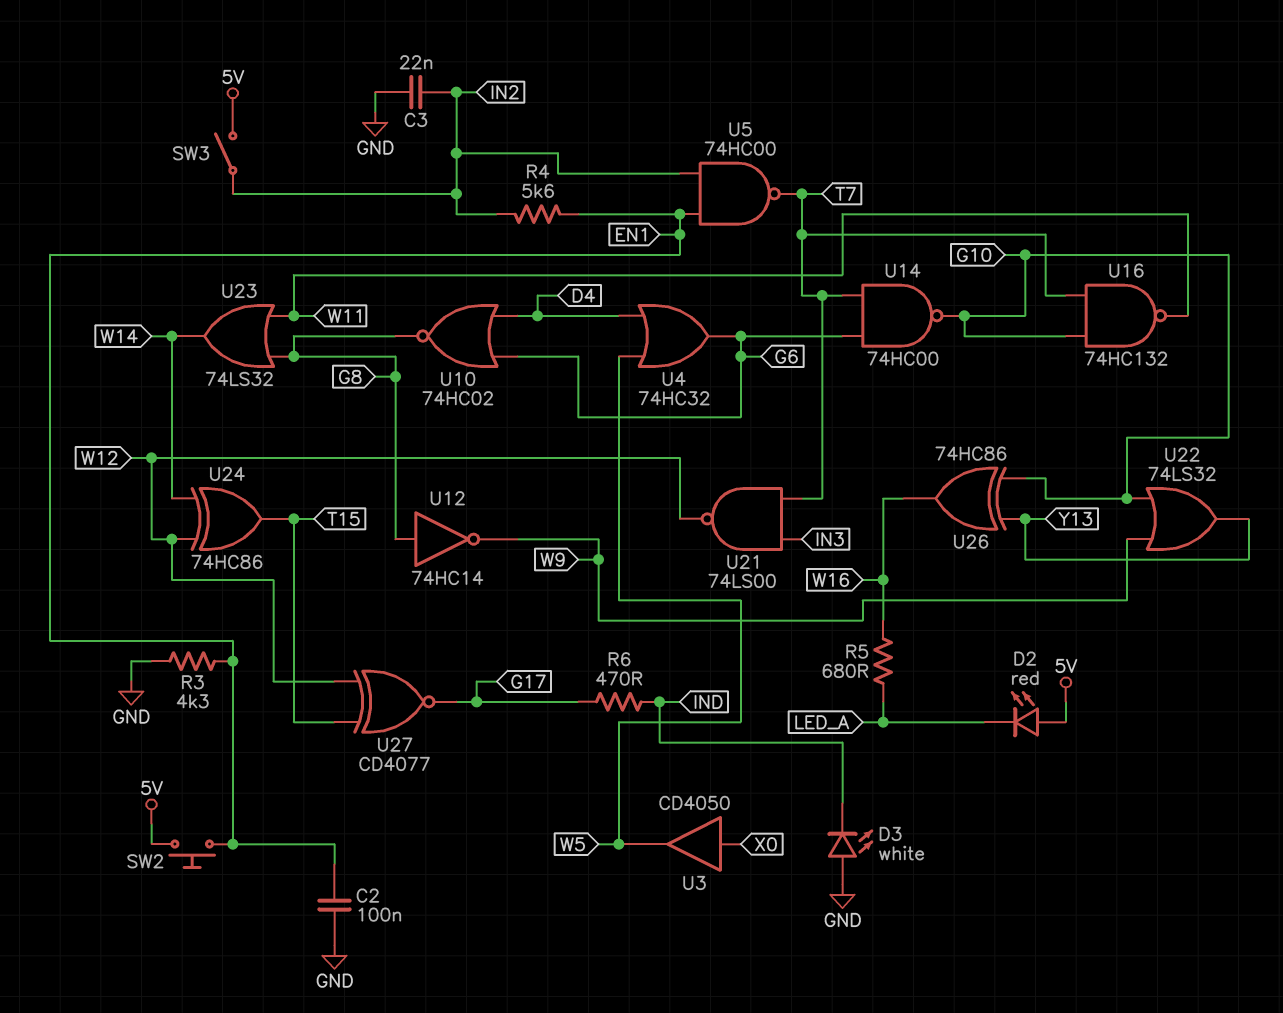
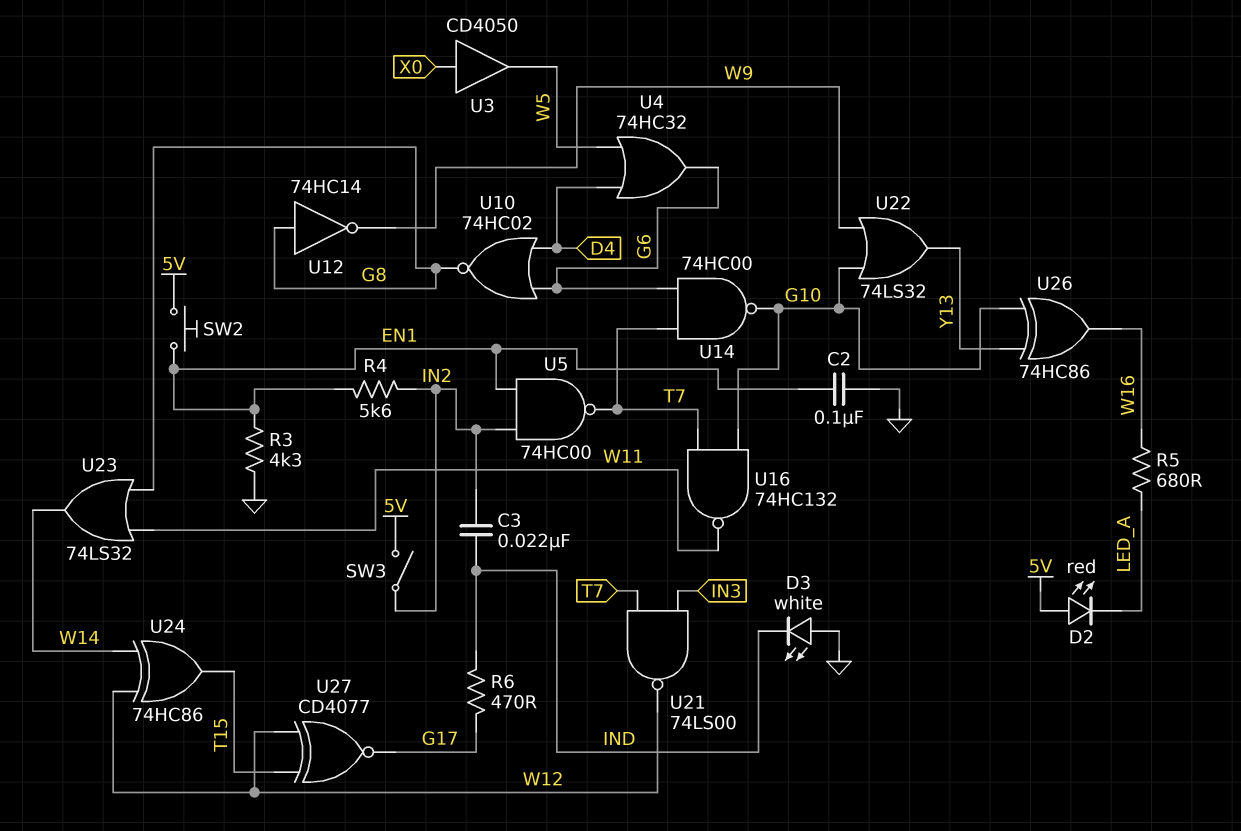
C3: 22nF (GND, IN2) -> 22nF (IN2, IND)

